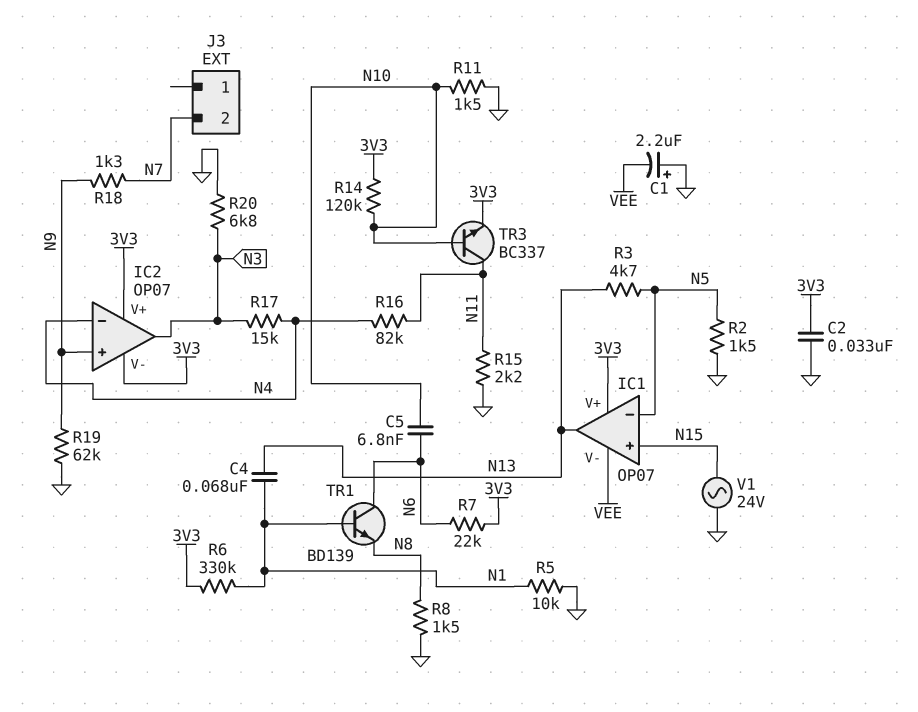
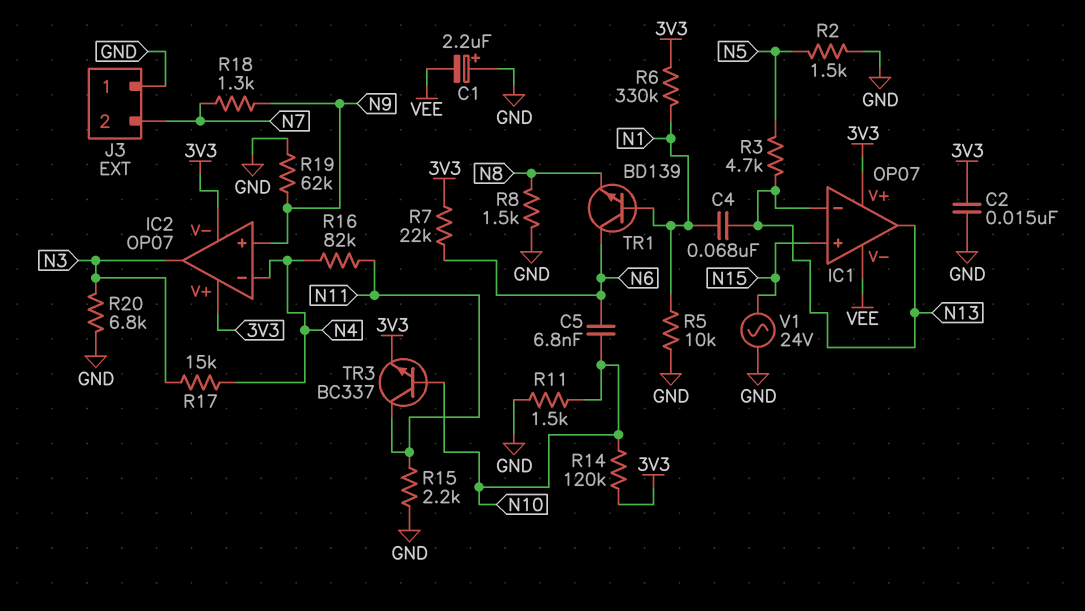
C2: 33nF (3V3, GND) -> 15nF (3V3, GND)
IC1 pin in-: N5 -> N13
J3 pin 1: none -> GND

